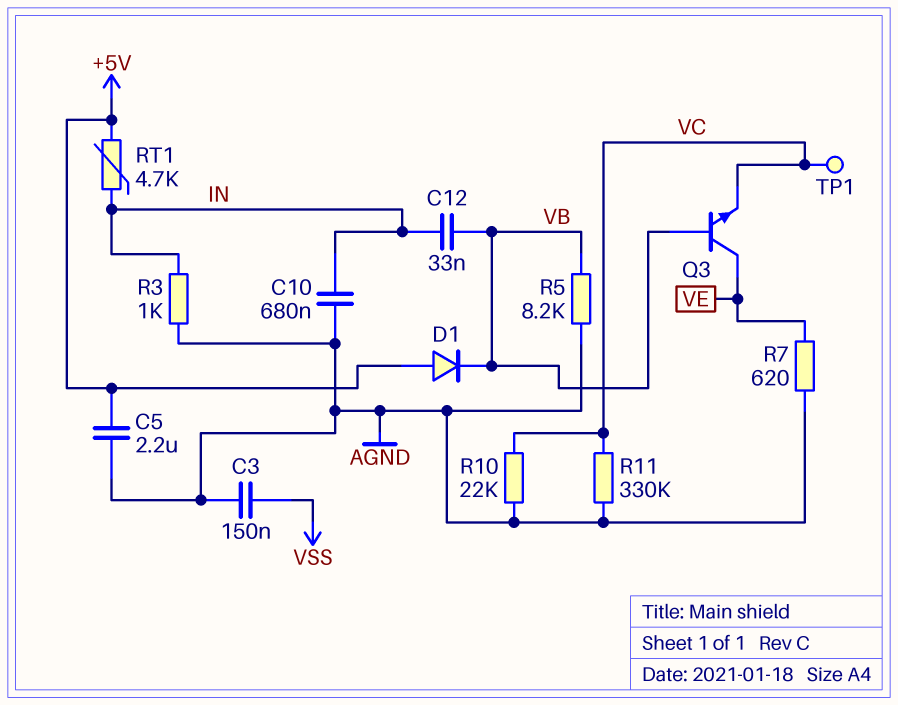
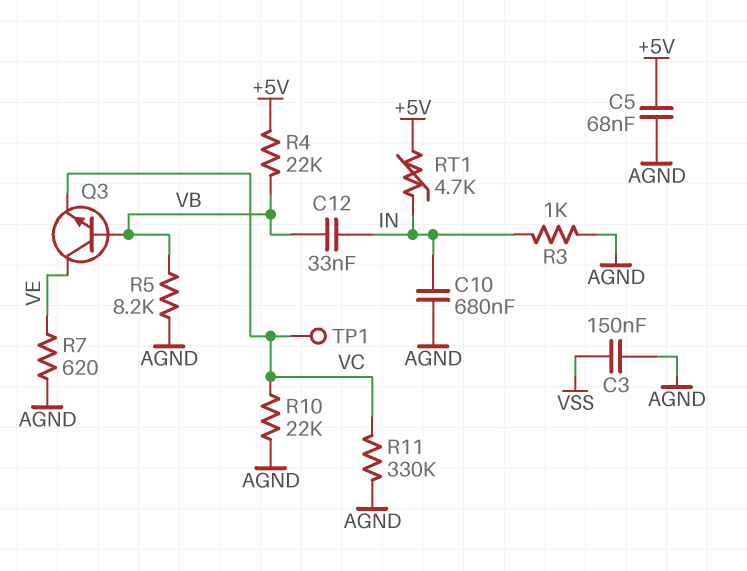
C5: 2.2uF (+5V, AGND) -> 68nF (+5V, AGND)
D1: diode (A +5V, K VB) -> none
R4: none -> 22k (+5V, VB)

